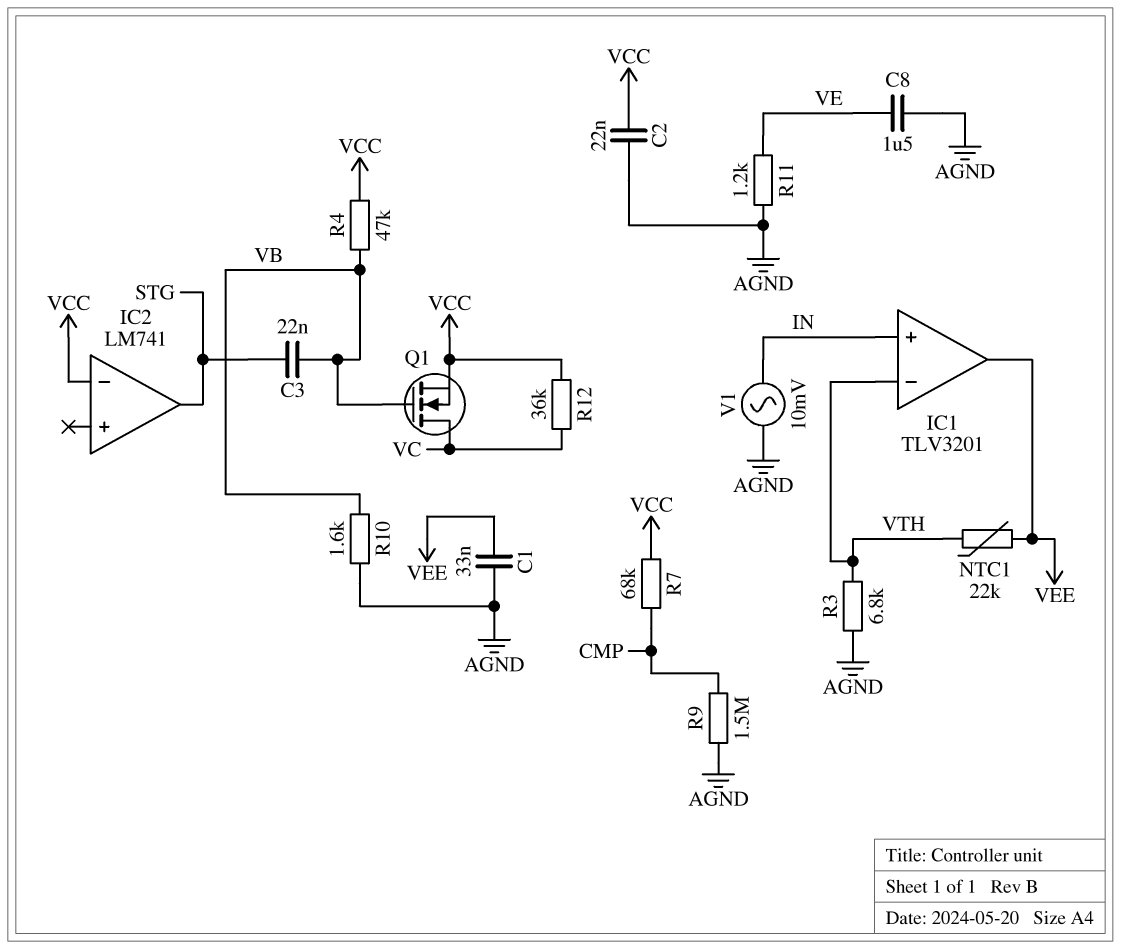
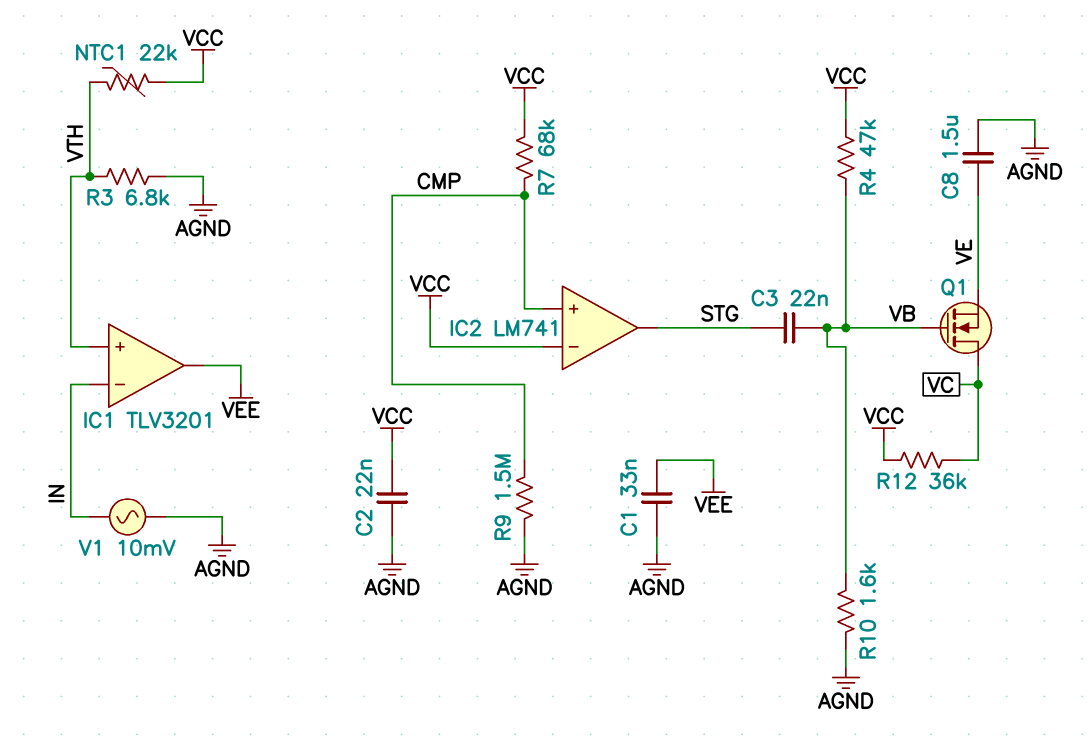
IC1 pin in+: IN -> VTH
IC1 pin in-: VTH -> IN
IC2 pin in+: none -> CMP
NTC1: 22k (VEE, VTH) -> 22k (VCC, VTH)
Q1: NMOS (G VB, D VC, S VCC) -> NMOS (G VB, D VC, S VE)
R11: 1.2k (AGND, VE) -> none

